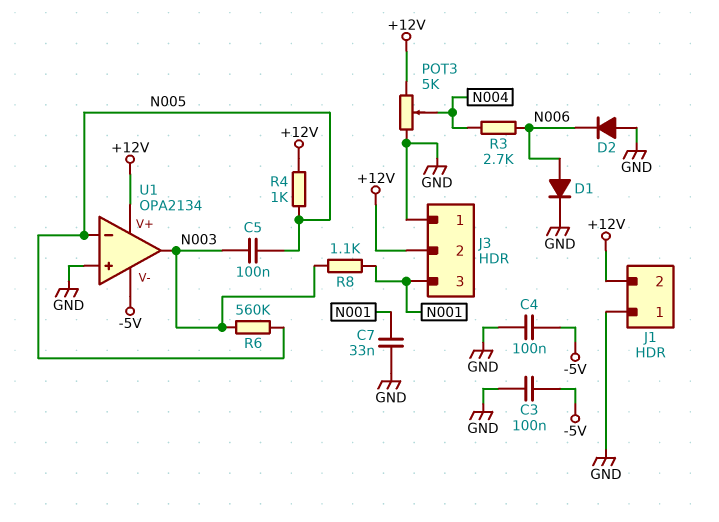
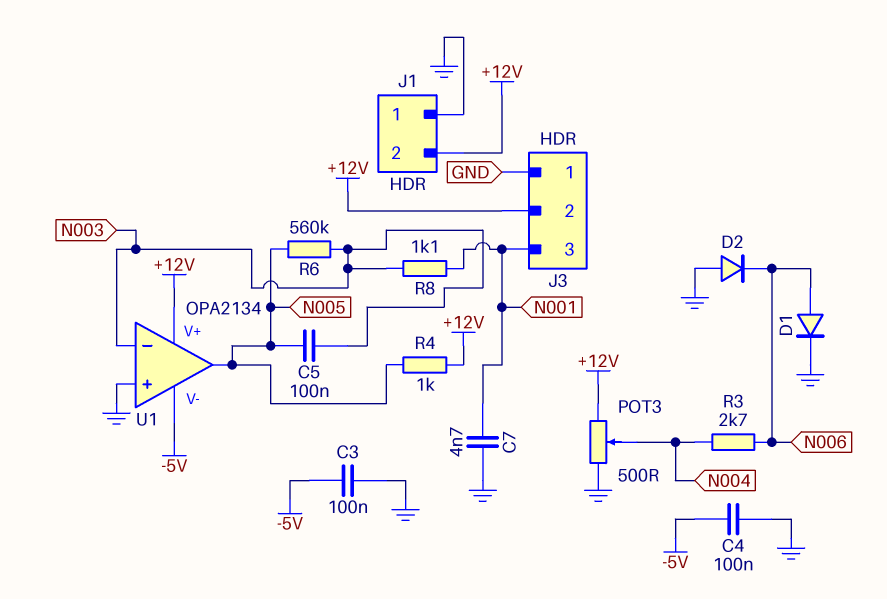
C7: 33nF (GND, N001) -> 4.7nF (GND, N001)
POT3: 5k (+12V, GND, wiper N004) -> 500 (+12V, GND, wiper N004)
U1 pin in-: N005 -> N003
U1 pin out: N003 -> N005

